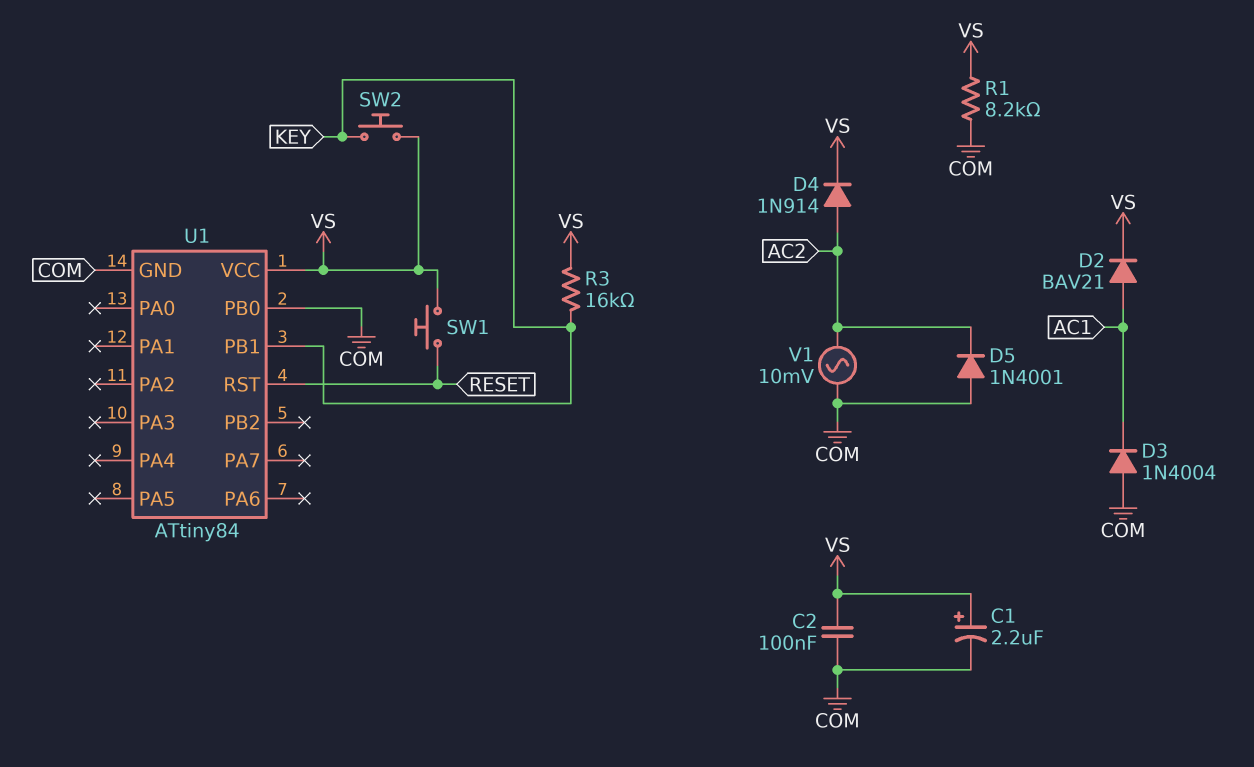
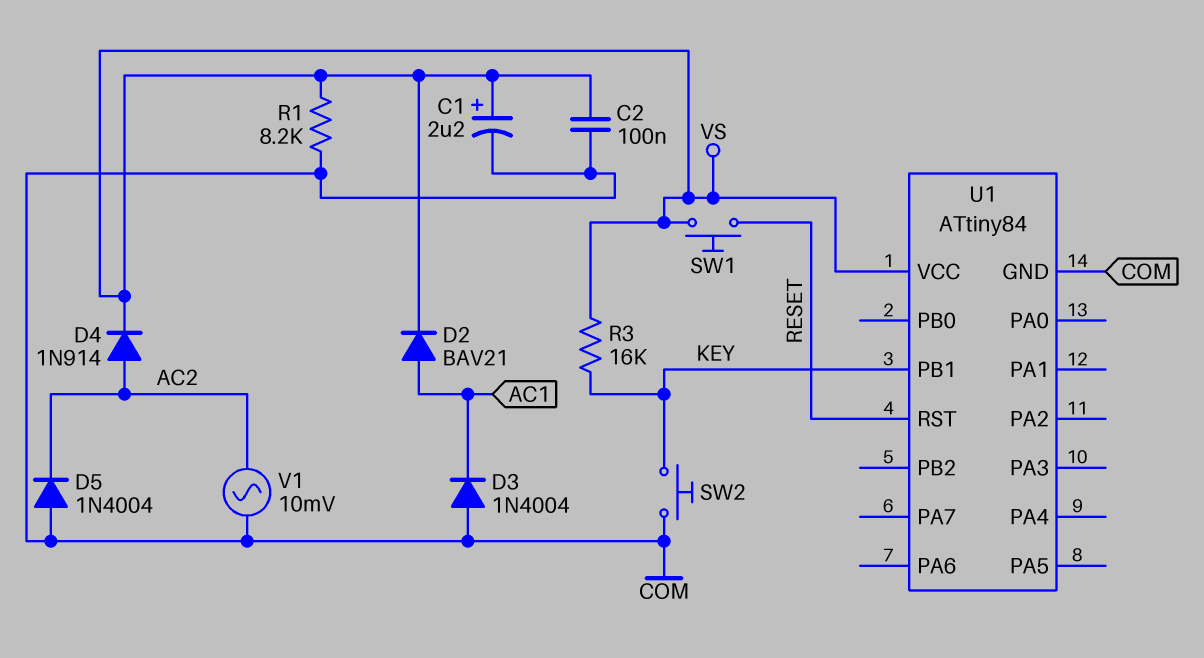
D5: diode 1N4001 (A COM, K AC2) -> diode 1N4004 (A COM, K AC2)
SW2: button (KEY, VS) -> button (COM, KEY)
U1 pin PB0: COM -> none

